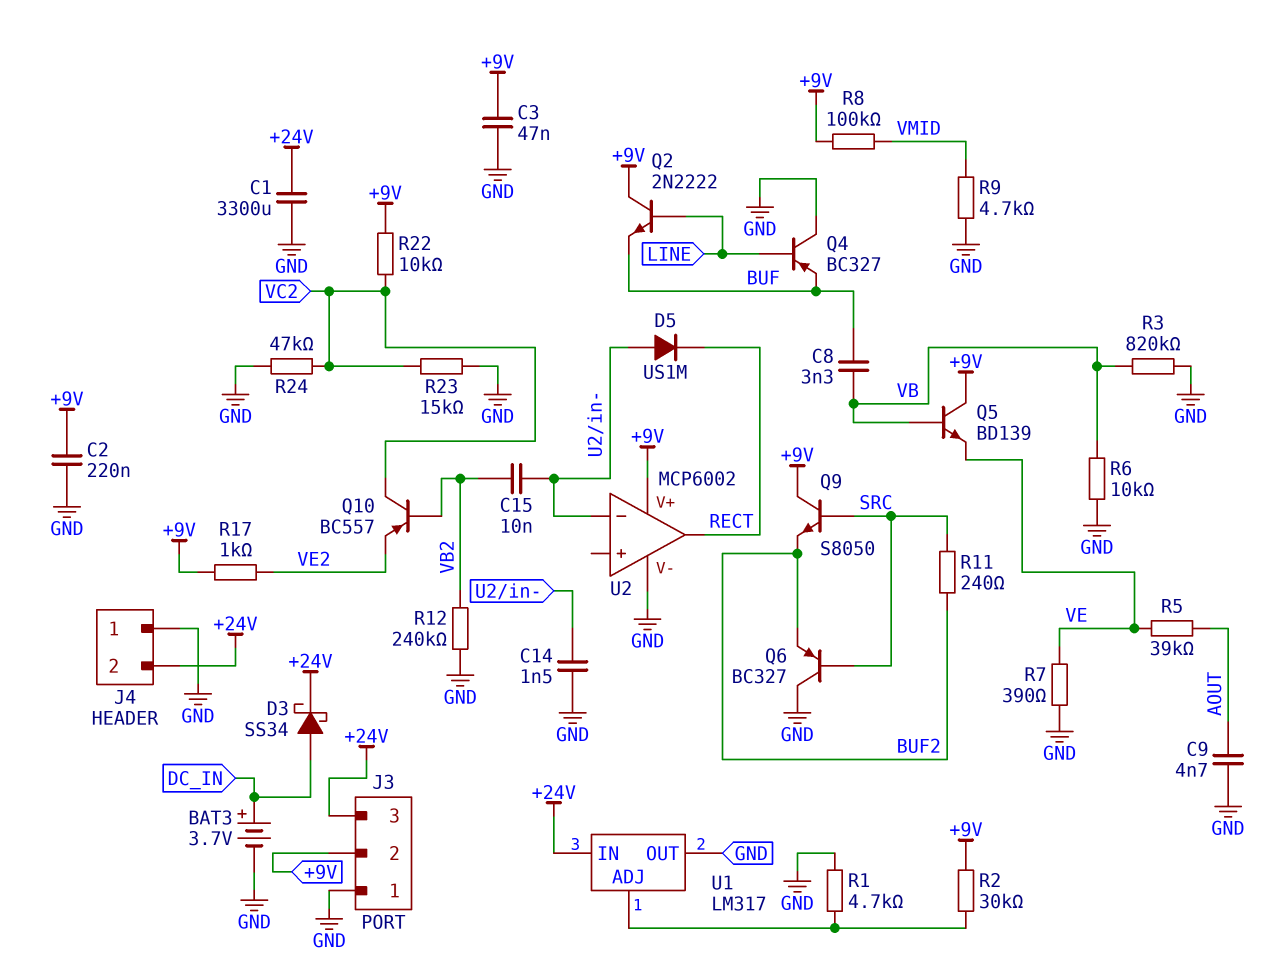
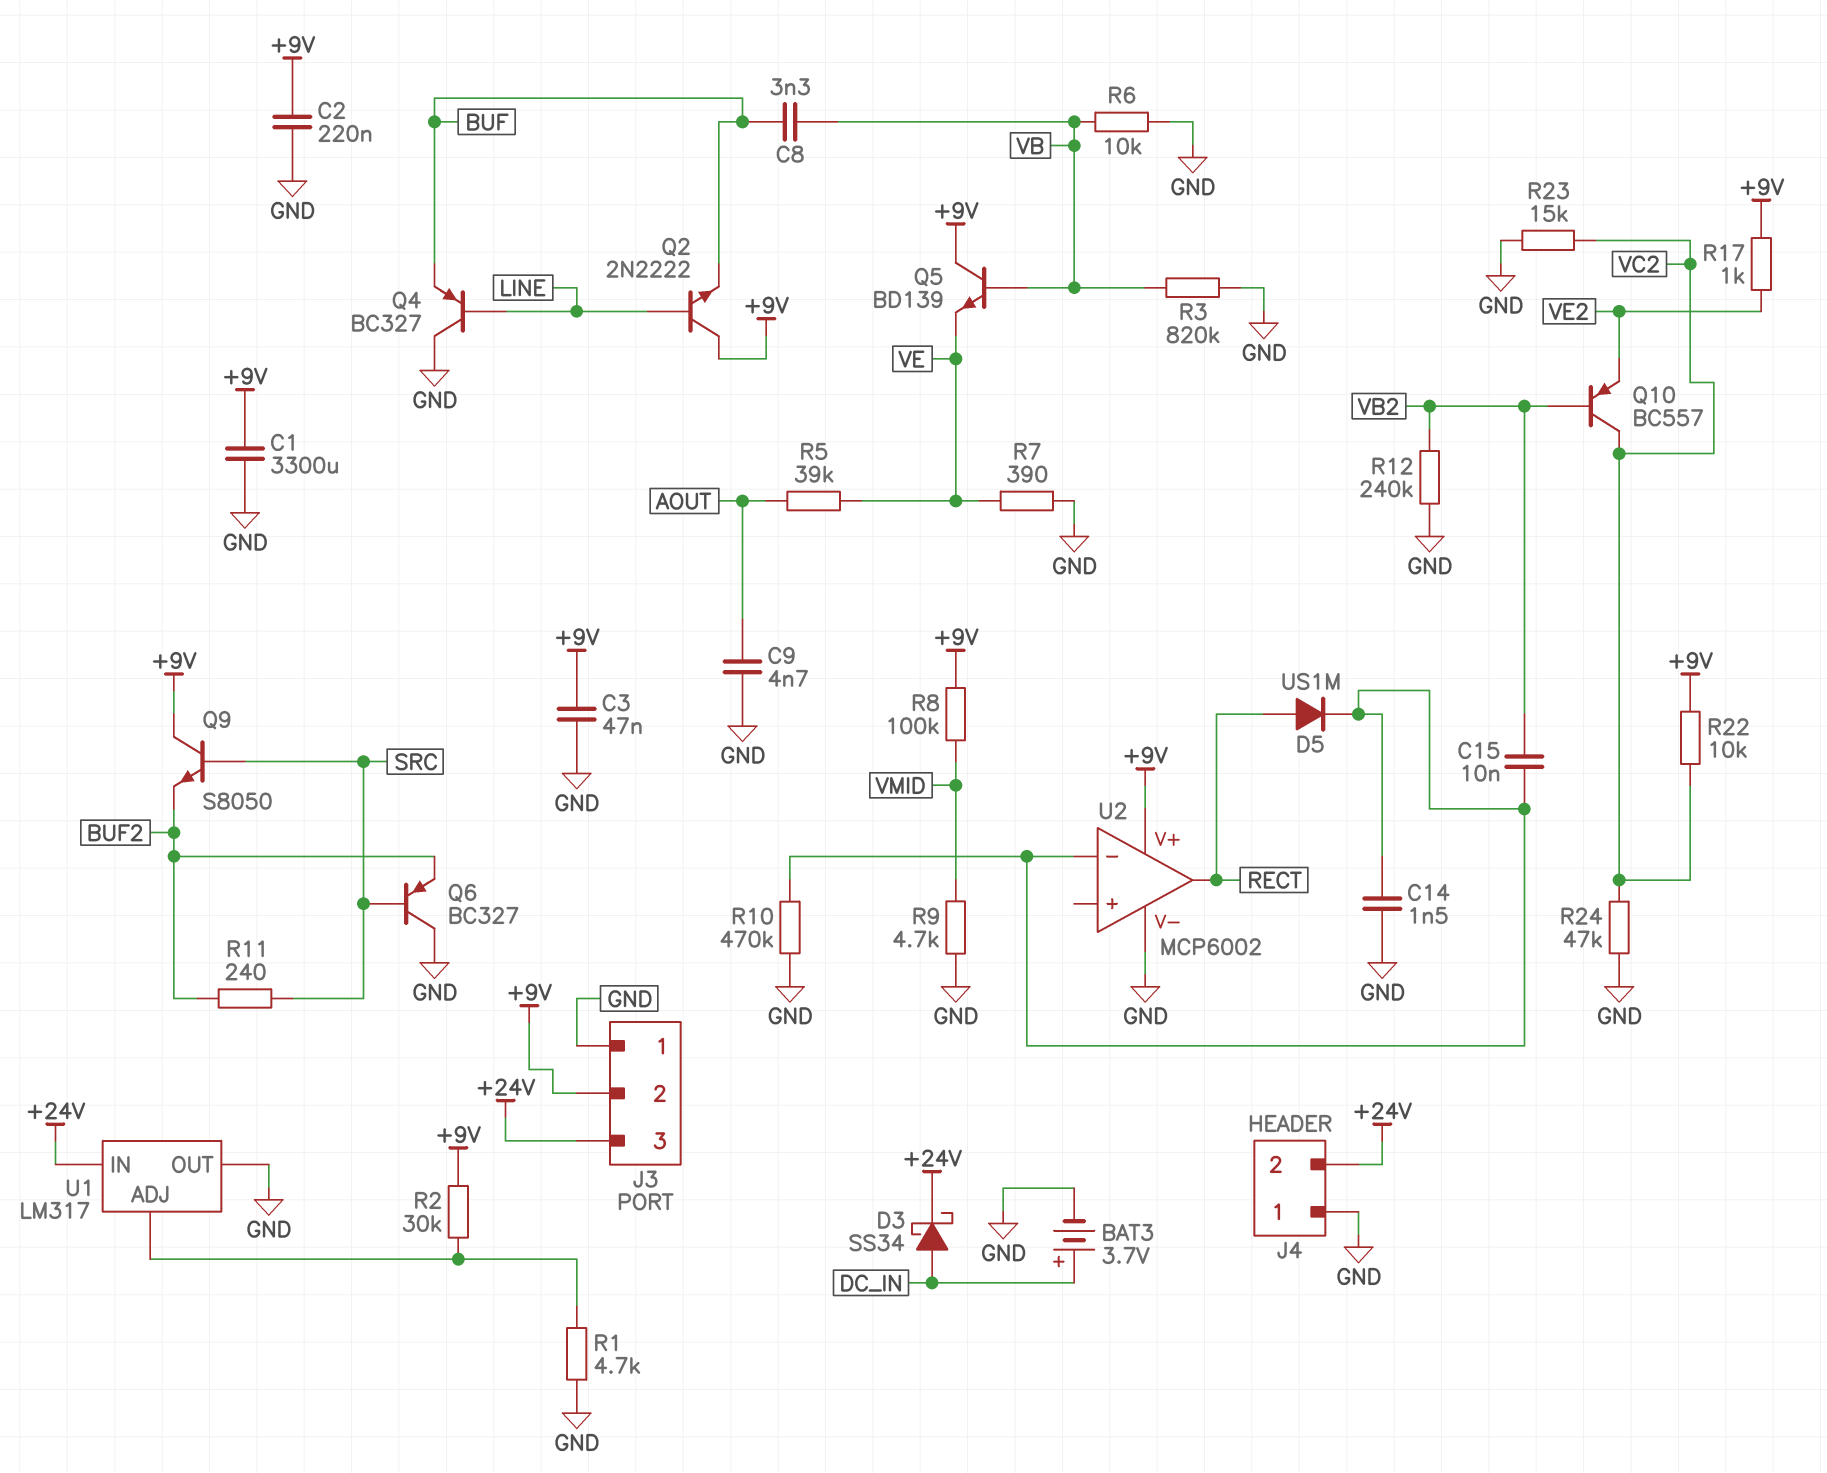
C1: 3300uF (+24V, GND) -> 3300uF (+9V, GND)
D5: diode US1M (A U2/in-, K RECT) -> diode US1M (A RECT, K U2/in-)
R10: none -> 470k (GND, U2/in-)

